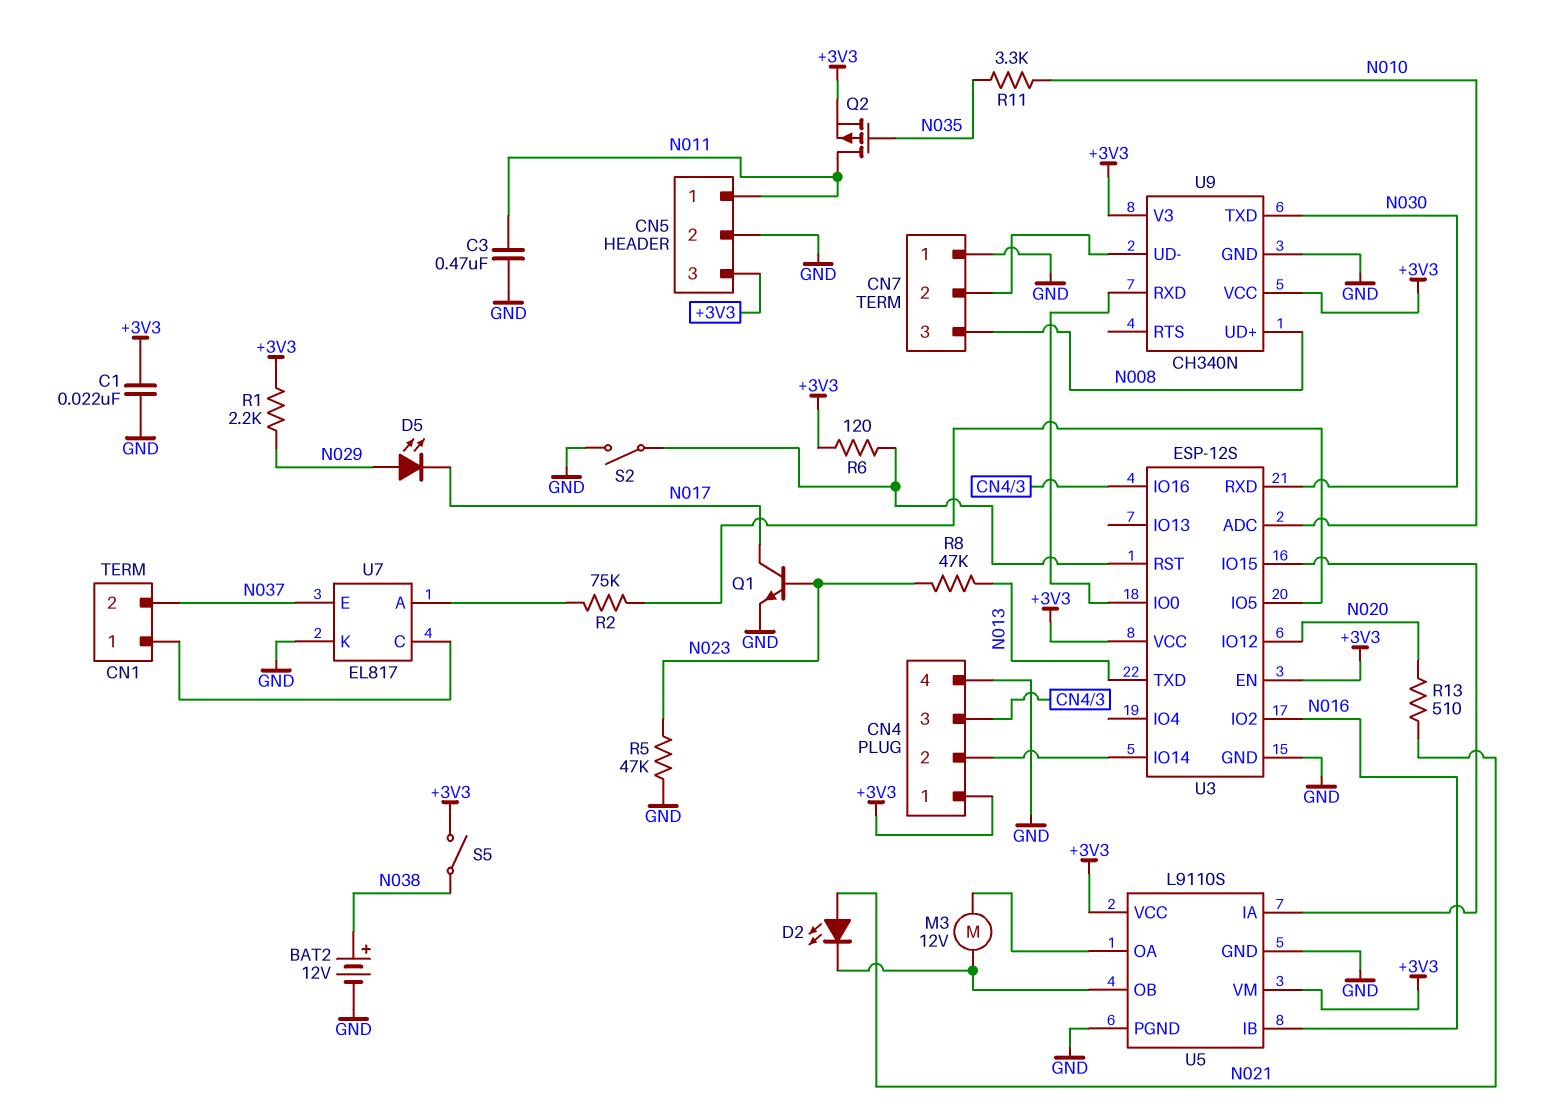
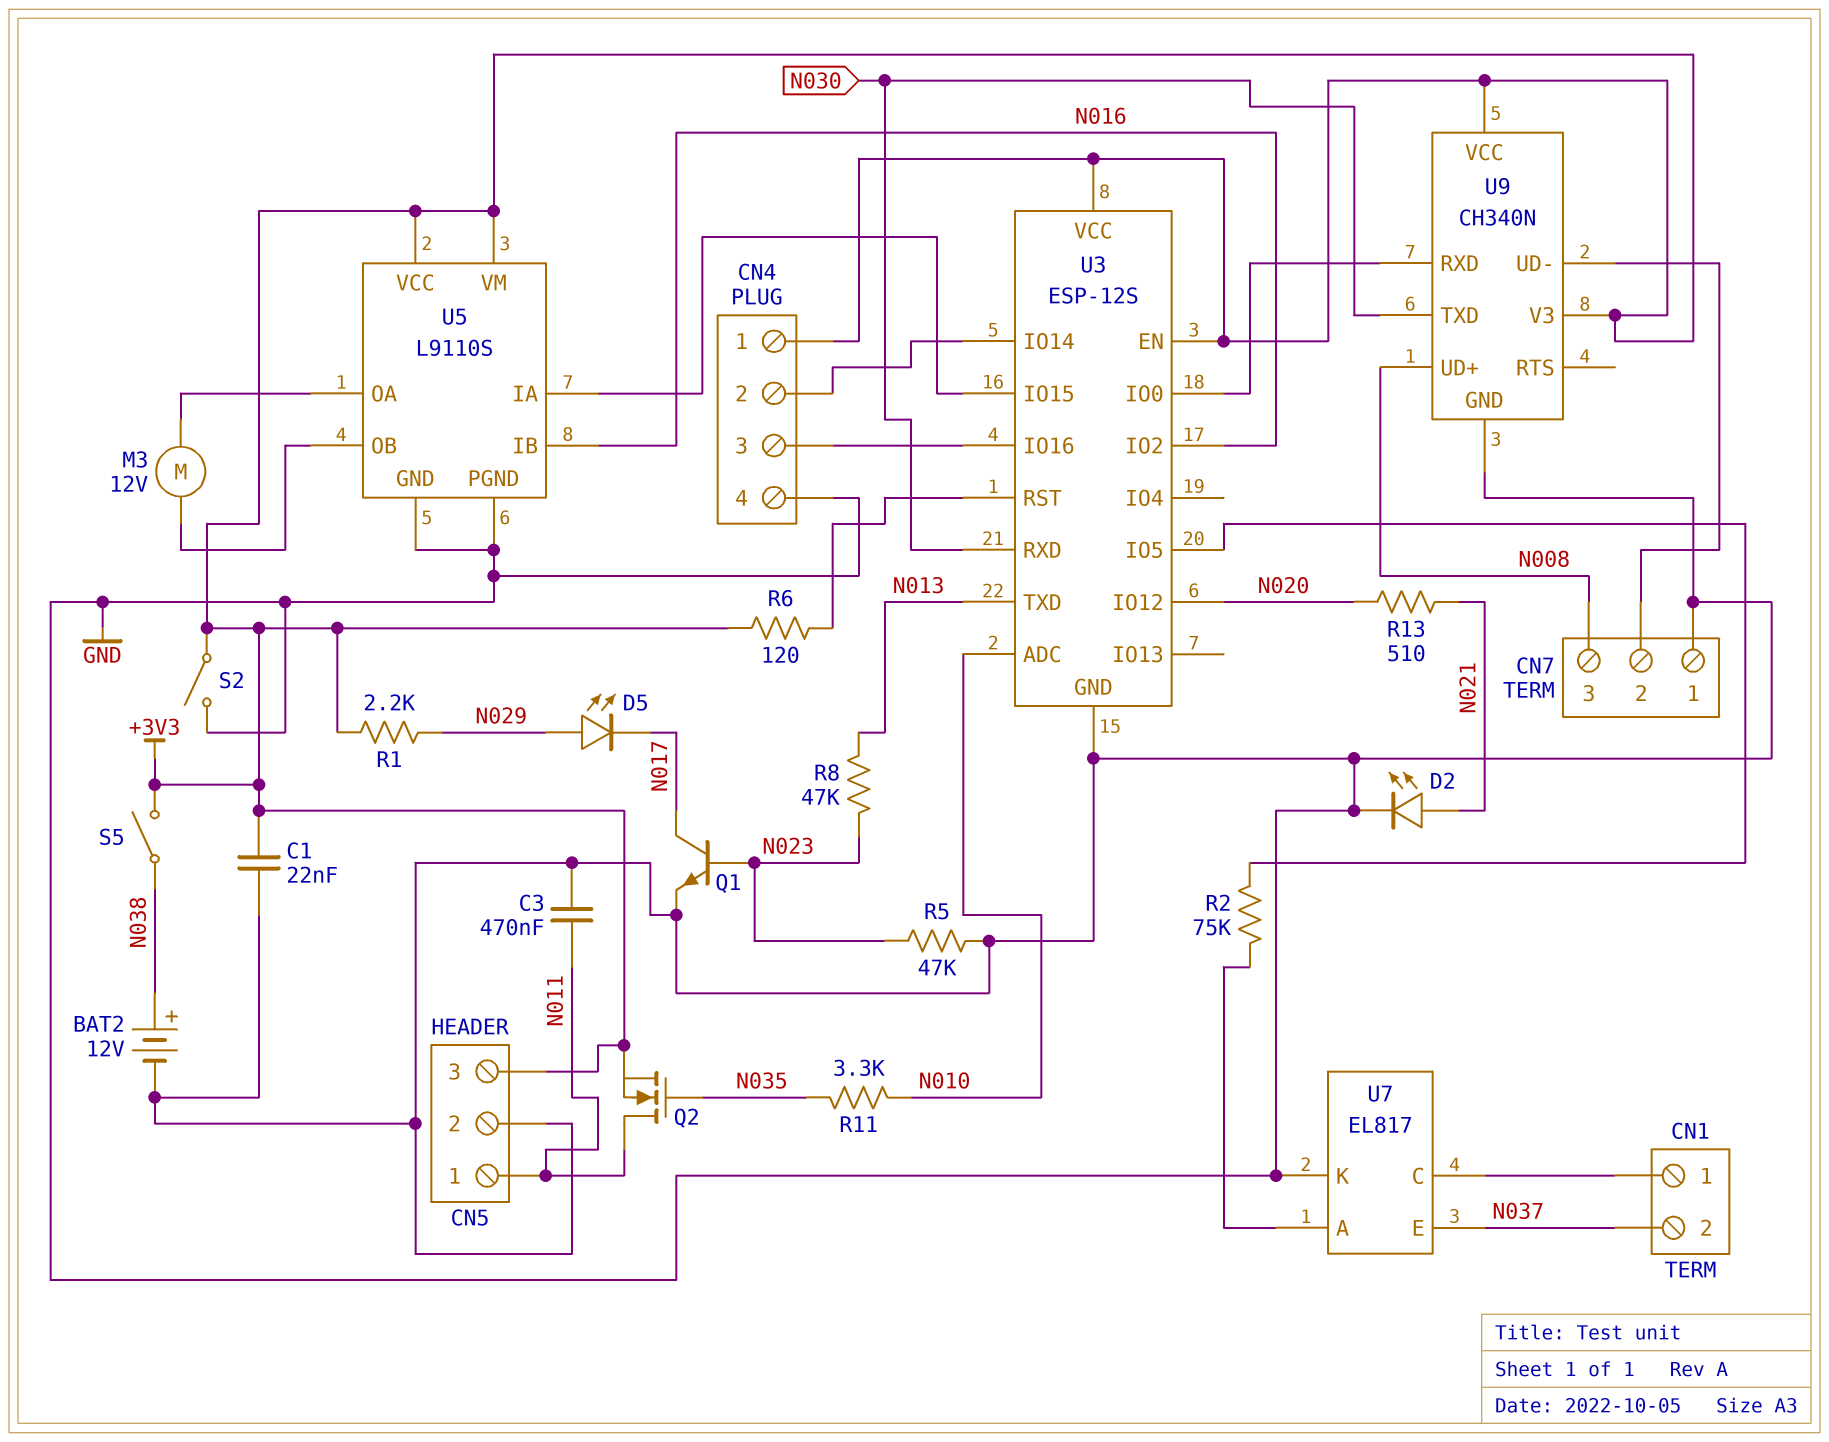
D2: LED (A N021, K U5/OB) -> LED (A N021, K GND)
Q2: PMOS (G N035, D N011, S +3V3) -> NMOS (G N035, D N011, S +3V3)
S2: switch (GND, U3/RST) -> switch (+3V3, GND)

